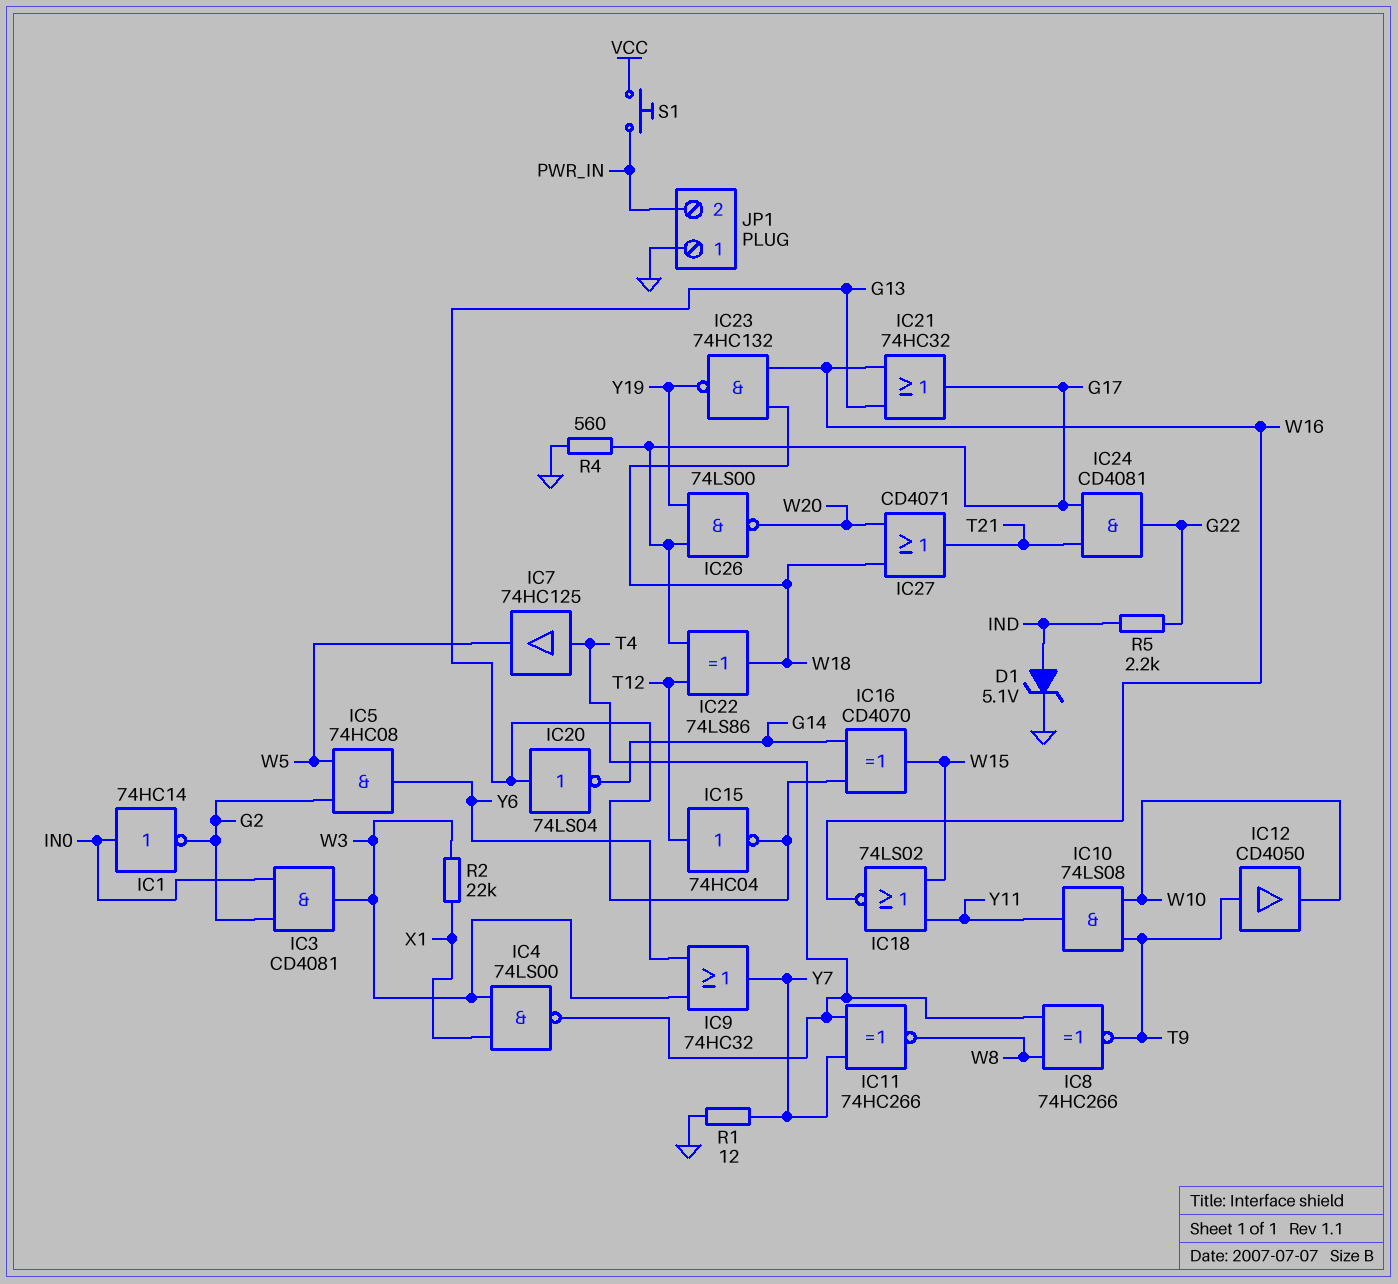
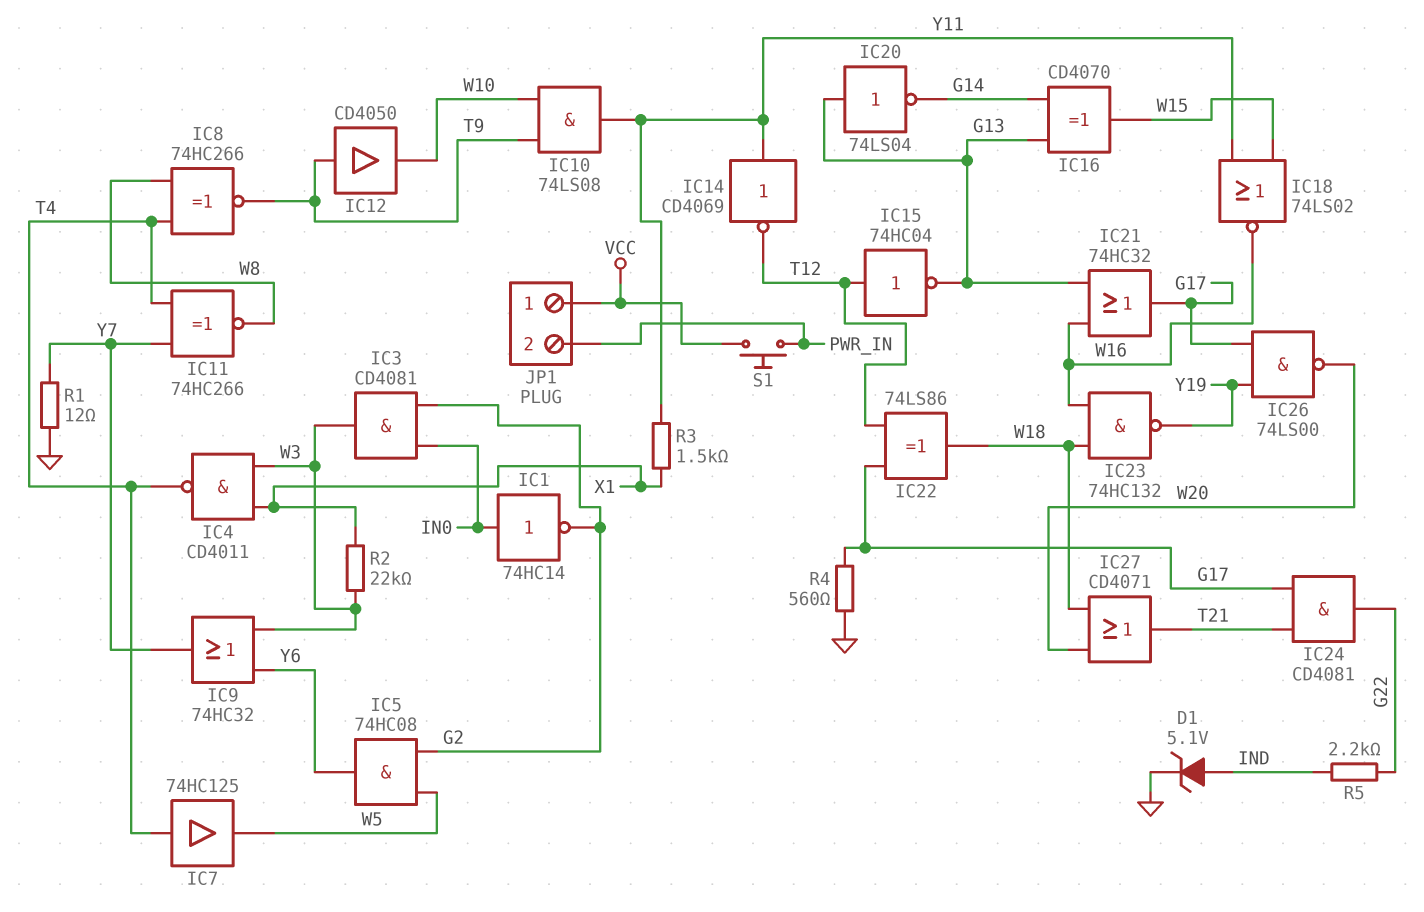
IC4: NAND 74LS00 (in W3, in X1, out T4) -> NAND CD4011 (in W3, in X1, out T4)
IC14: none -> NOT CD4069 (in Y11, out T12)
JP1 pin 1: GND -> VCC
R3: none -> 1.5k (X1, Y11)

